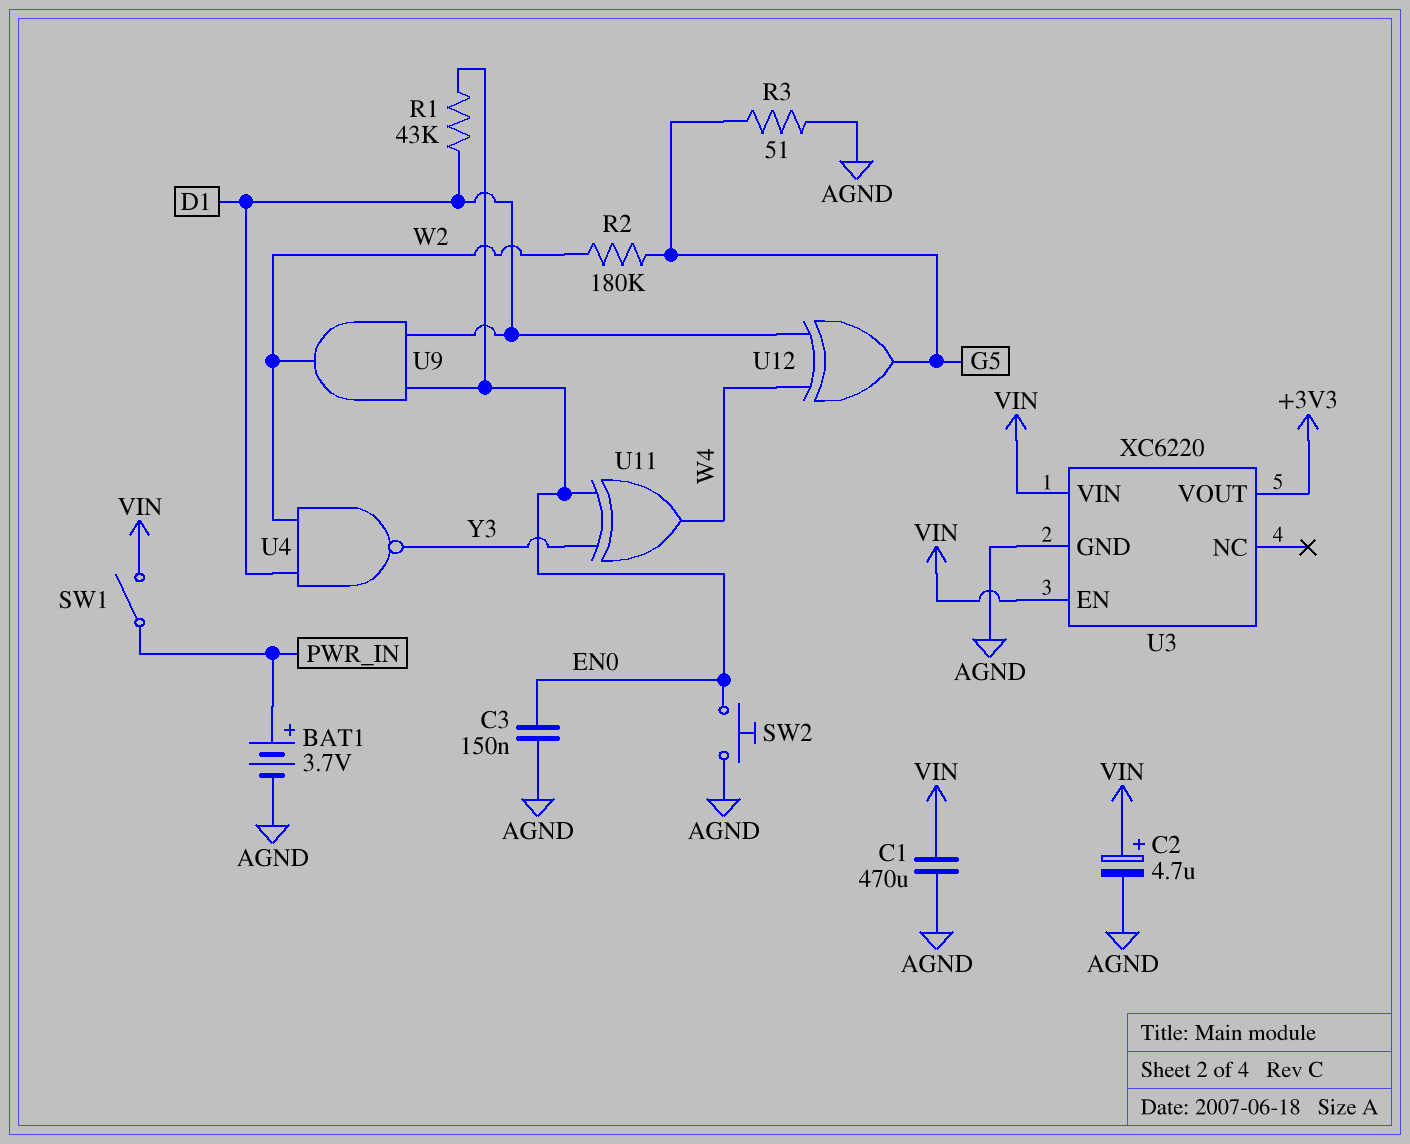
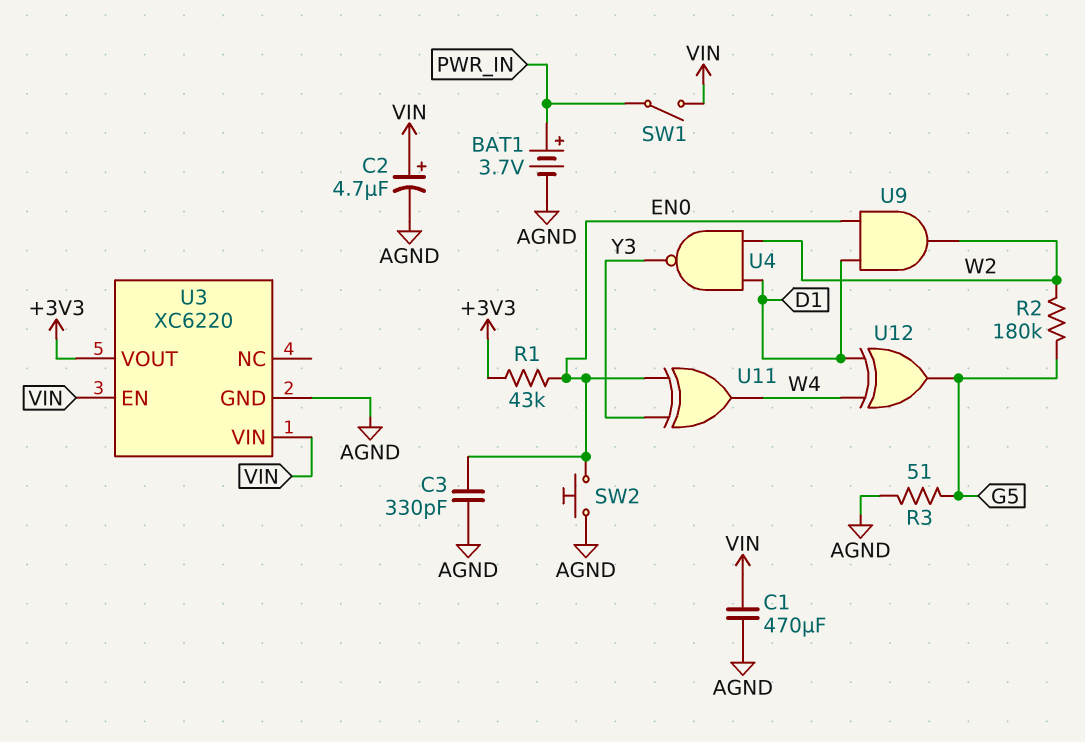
C3: 150nF (AGND, EN0) -> 330pF (AGND, EN0)
R1: 43k (D1, EN0) -> 43k (+3V3, EN0)

